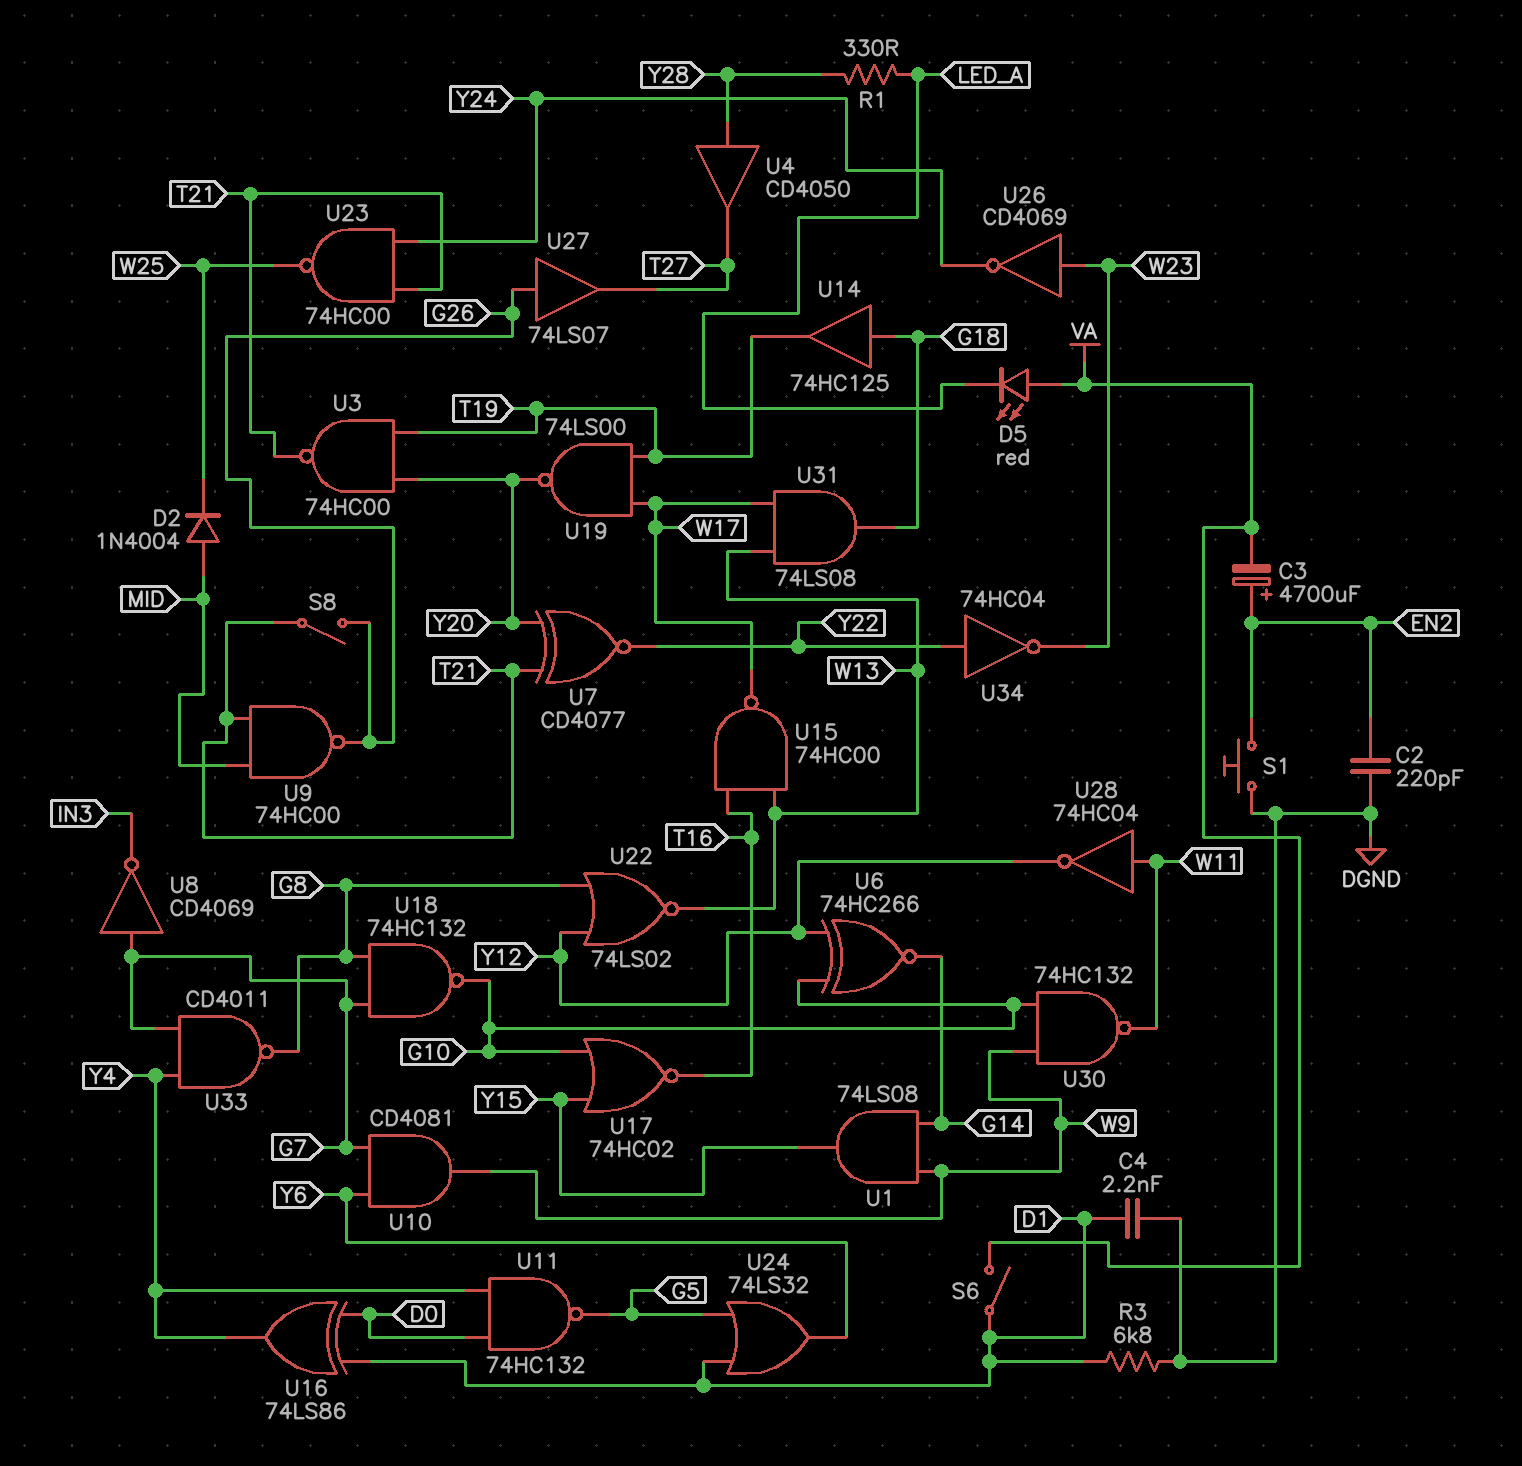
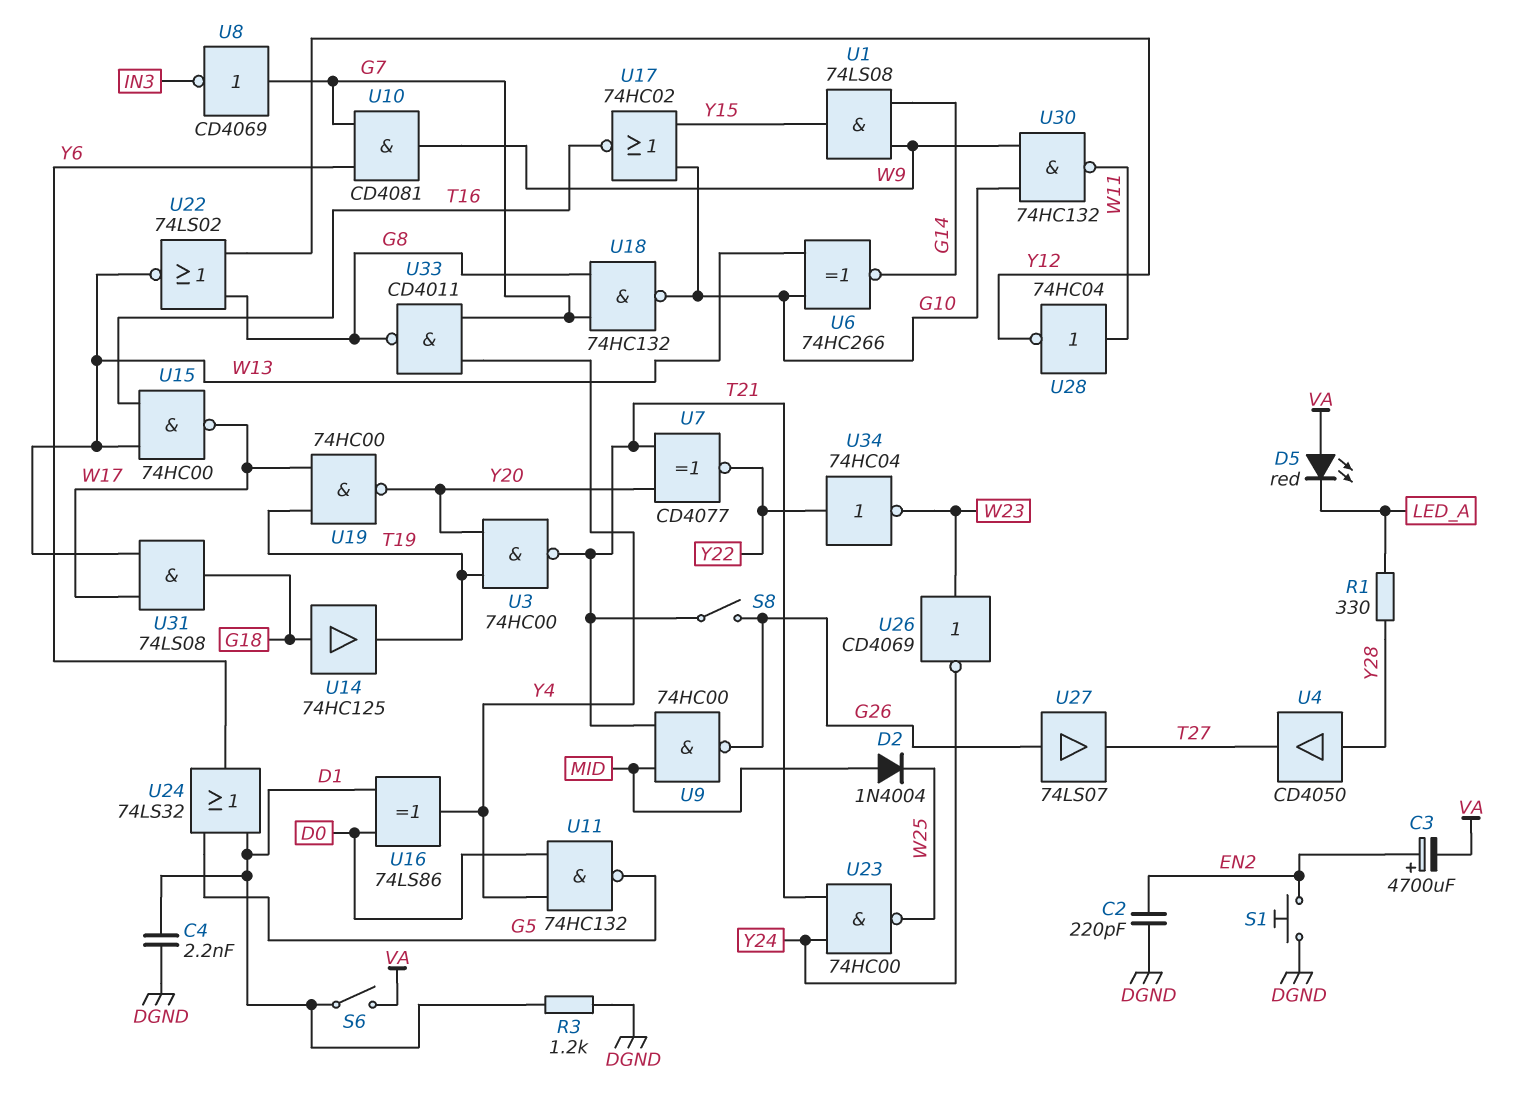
R3: 6.8k (D1, DGND) -> 1.2k (D1, DGND)
U6: XNOR 74HC266 (in G10, in Y12, out G14) -> XNOR 74HC266 (in G10, in W13, out G14)
U19: NAND 74LS00 (in T19, in W17, out Y20) -> NAND 74HC00 (in T19, in W17, out Y20)

